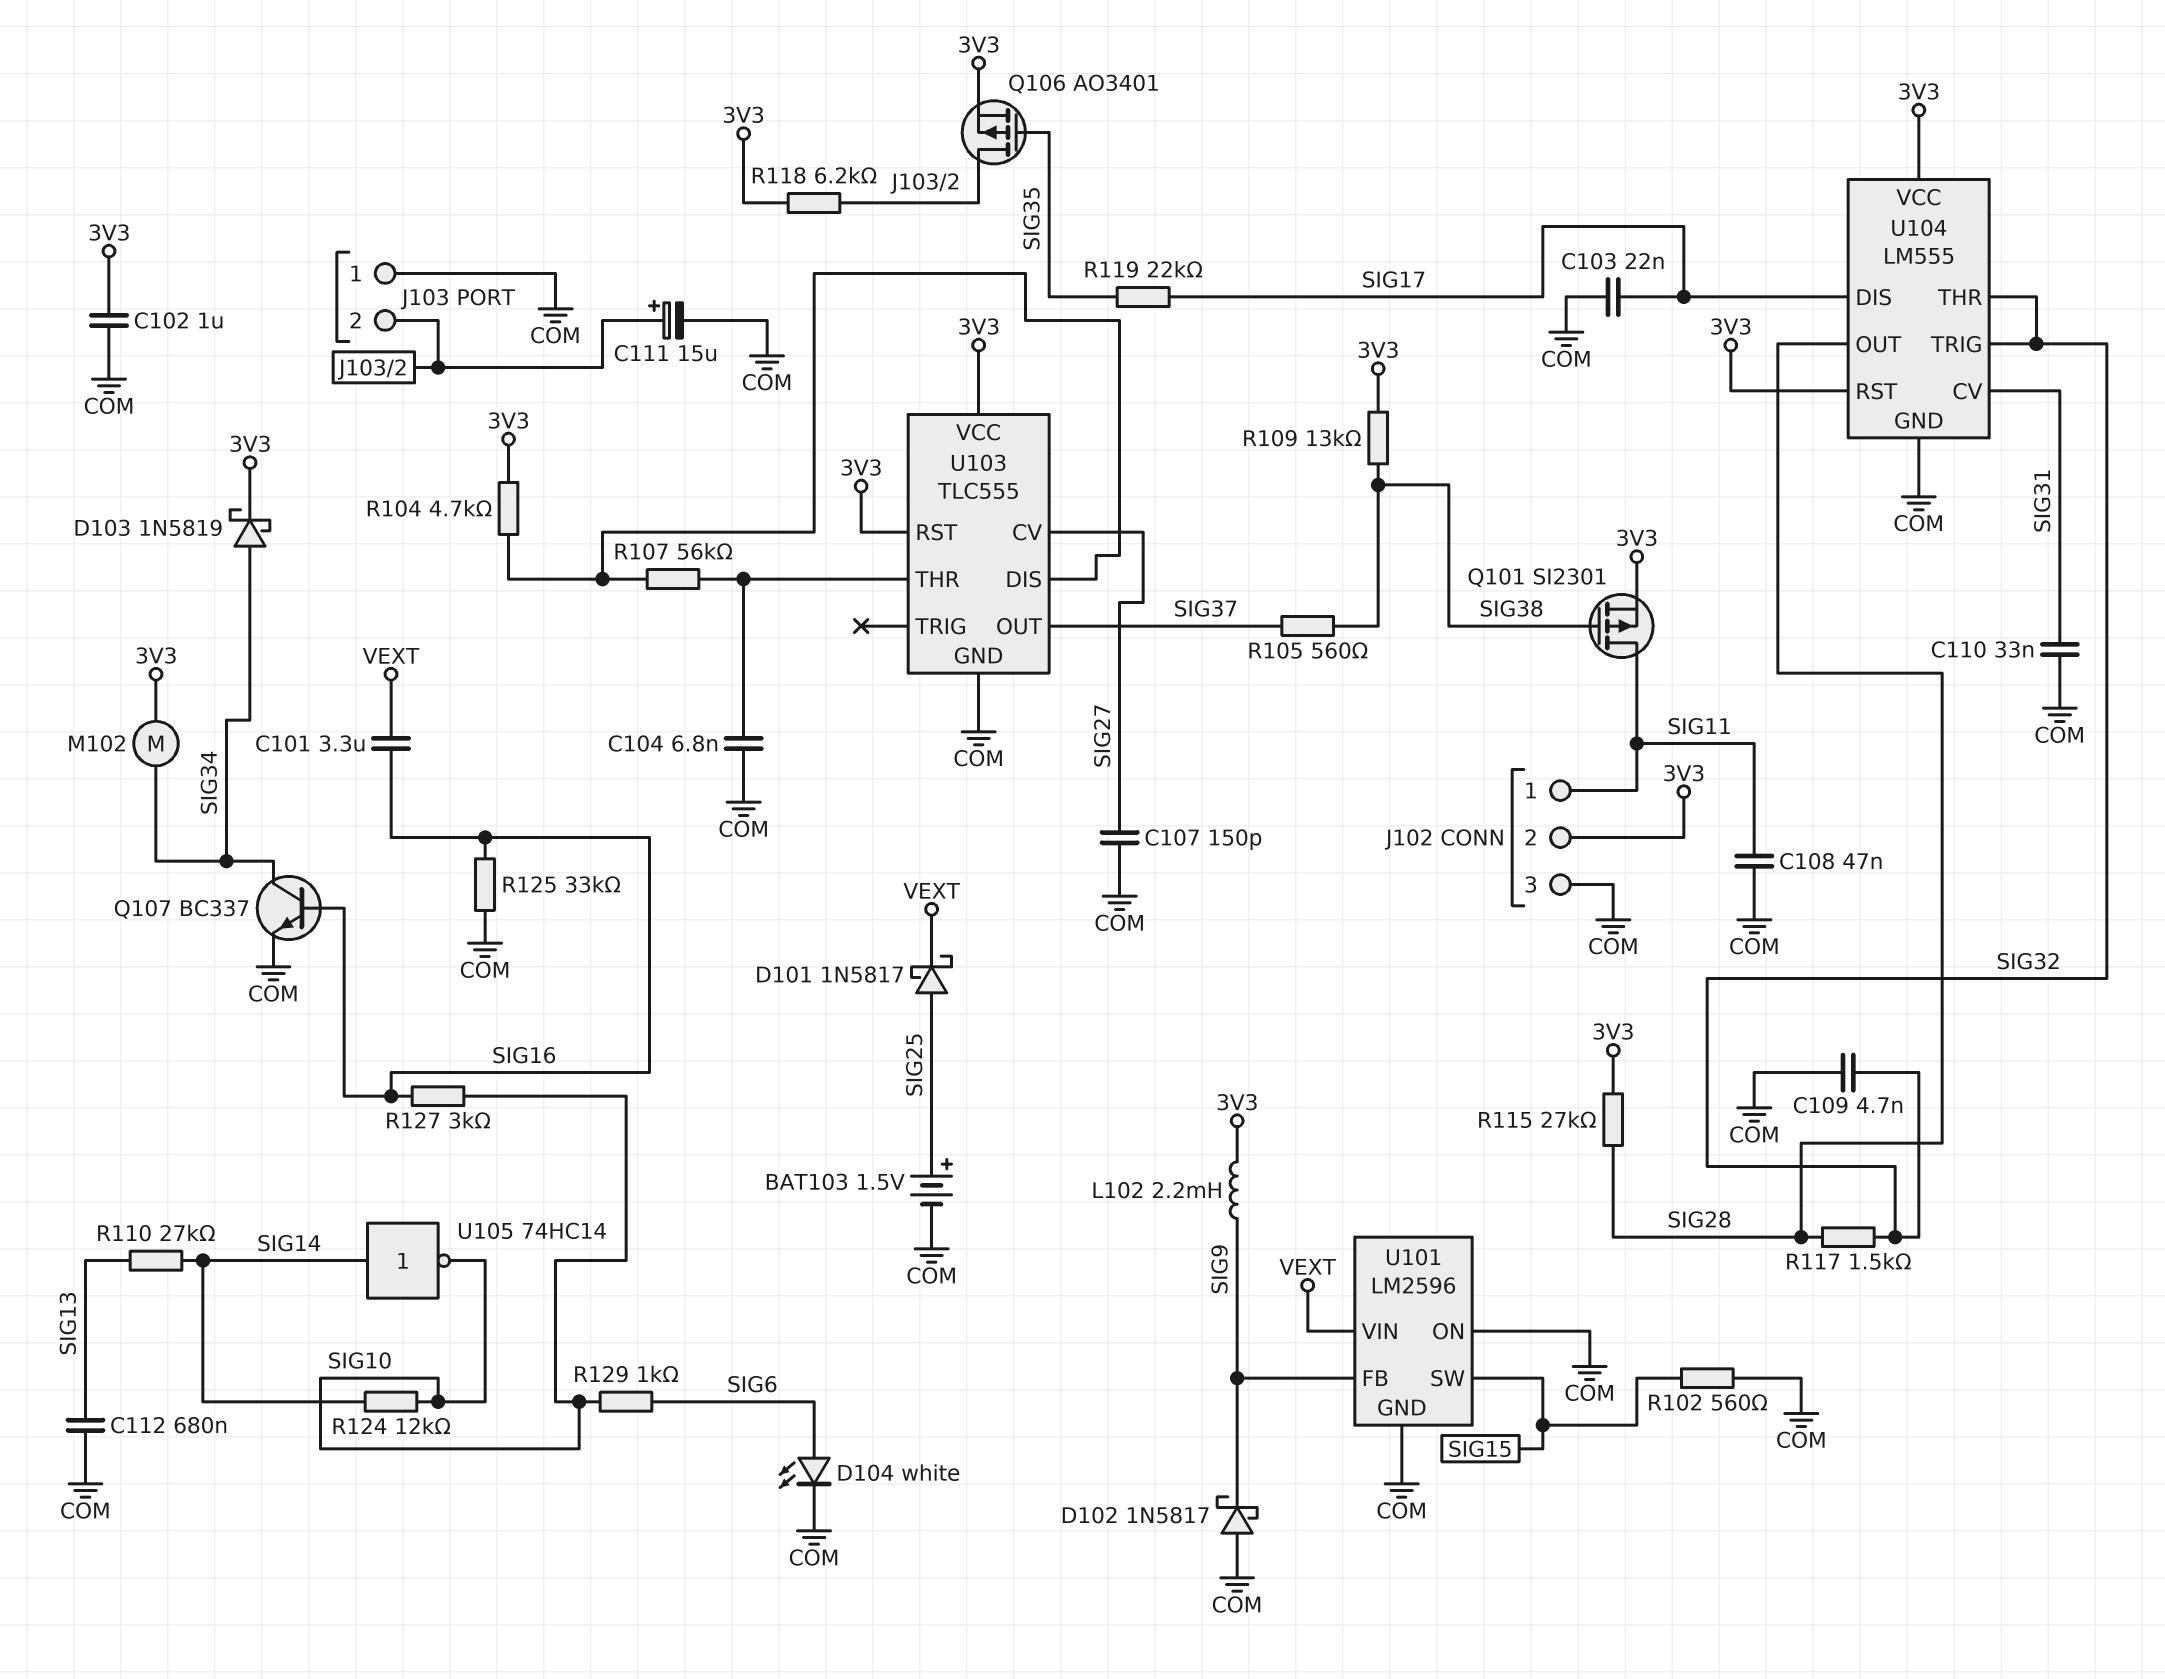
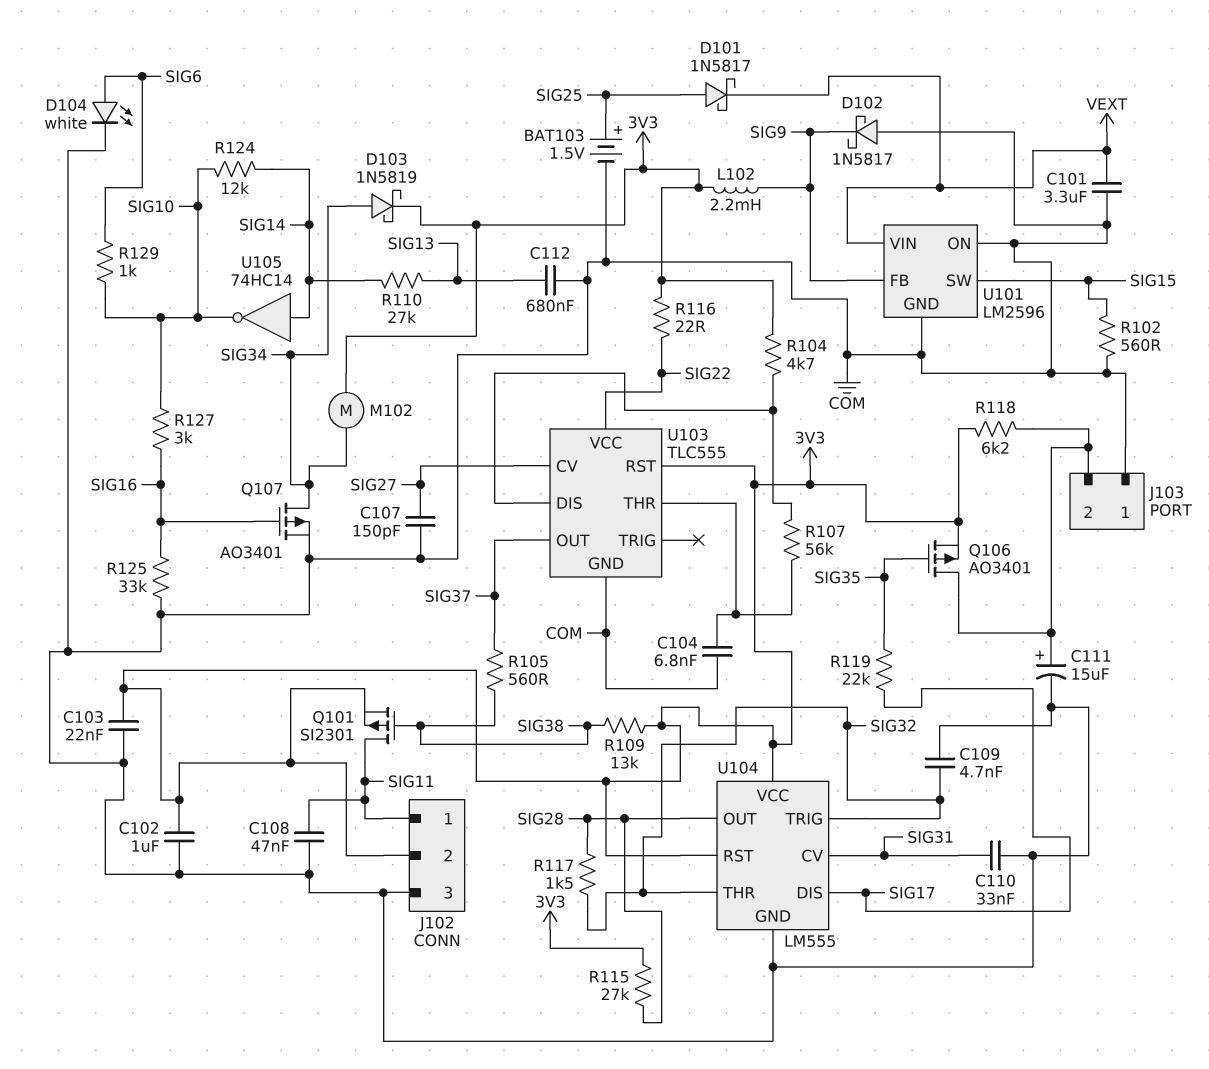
C101: 3.3uF (SIG16, VEXT) -> 3.3uF (COM, VEXT)
C103: 22nF (COM, SIG17) -> 22nF (3V3, COM)
Q107: NPN BC337 (B SIG16, C SIG34, E COM) -> PMOS AO3401 (G SIG16, D SIG34, S COM)
R116: none -> 22 (3V3, SIG22)
U103 pin VCC: 3V3 -> SIG22

